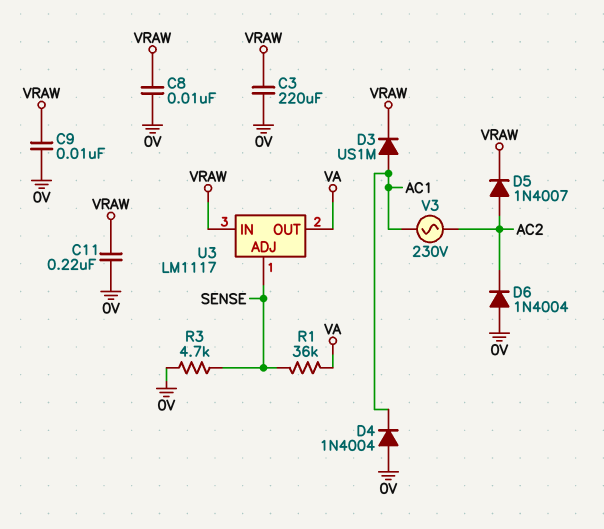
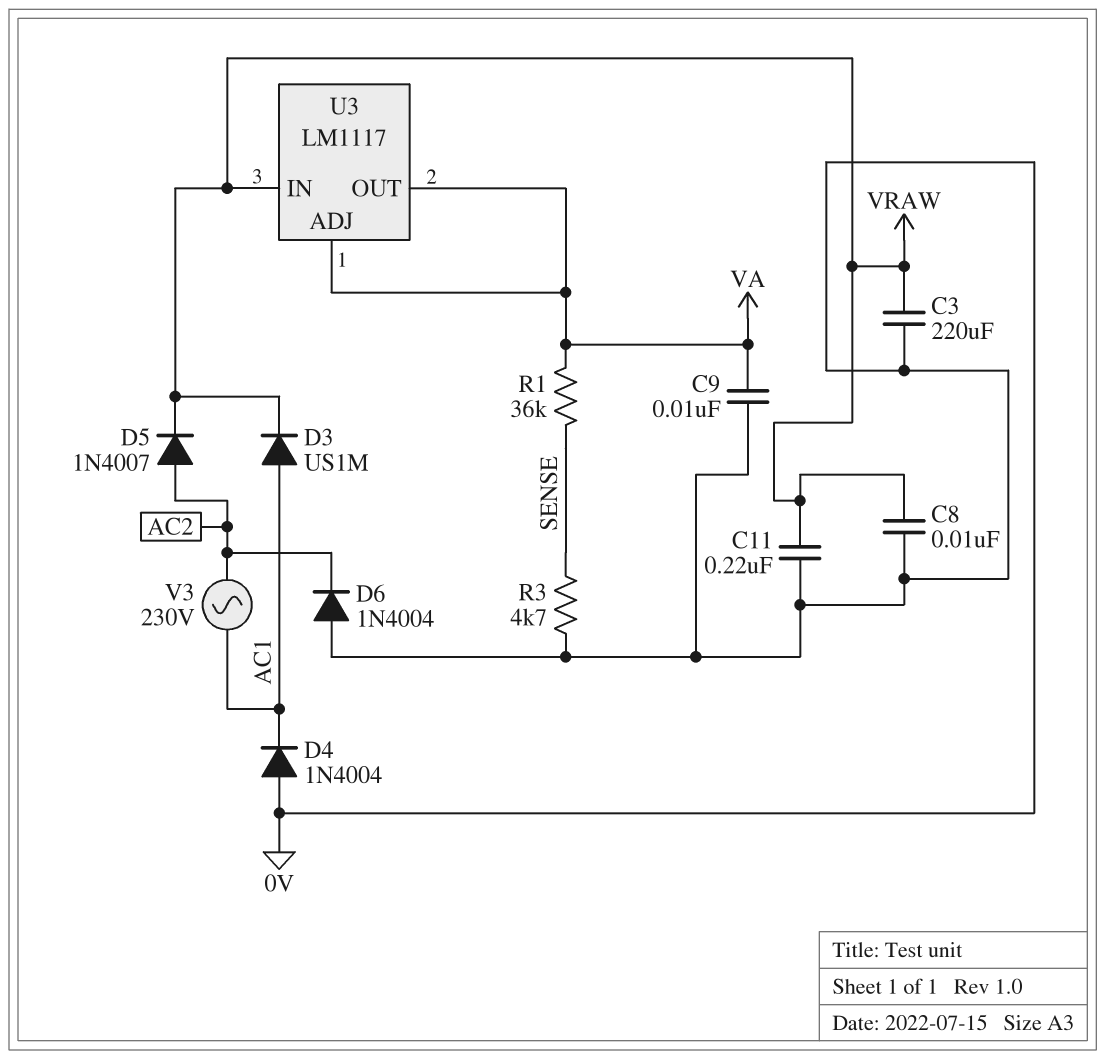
C9: 10nF (0V, VRAW) -> 10nF (0V, VA)
U3 pin ADJ: SENSE -> VA

